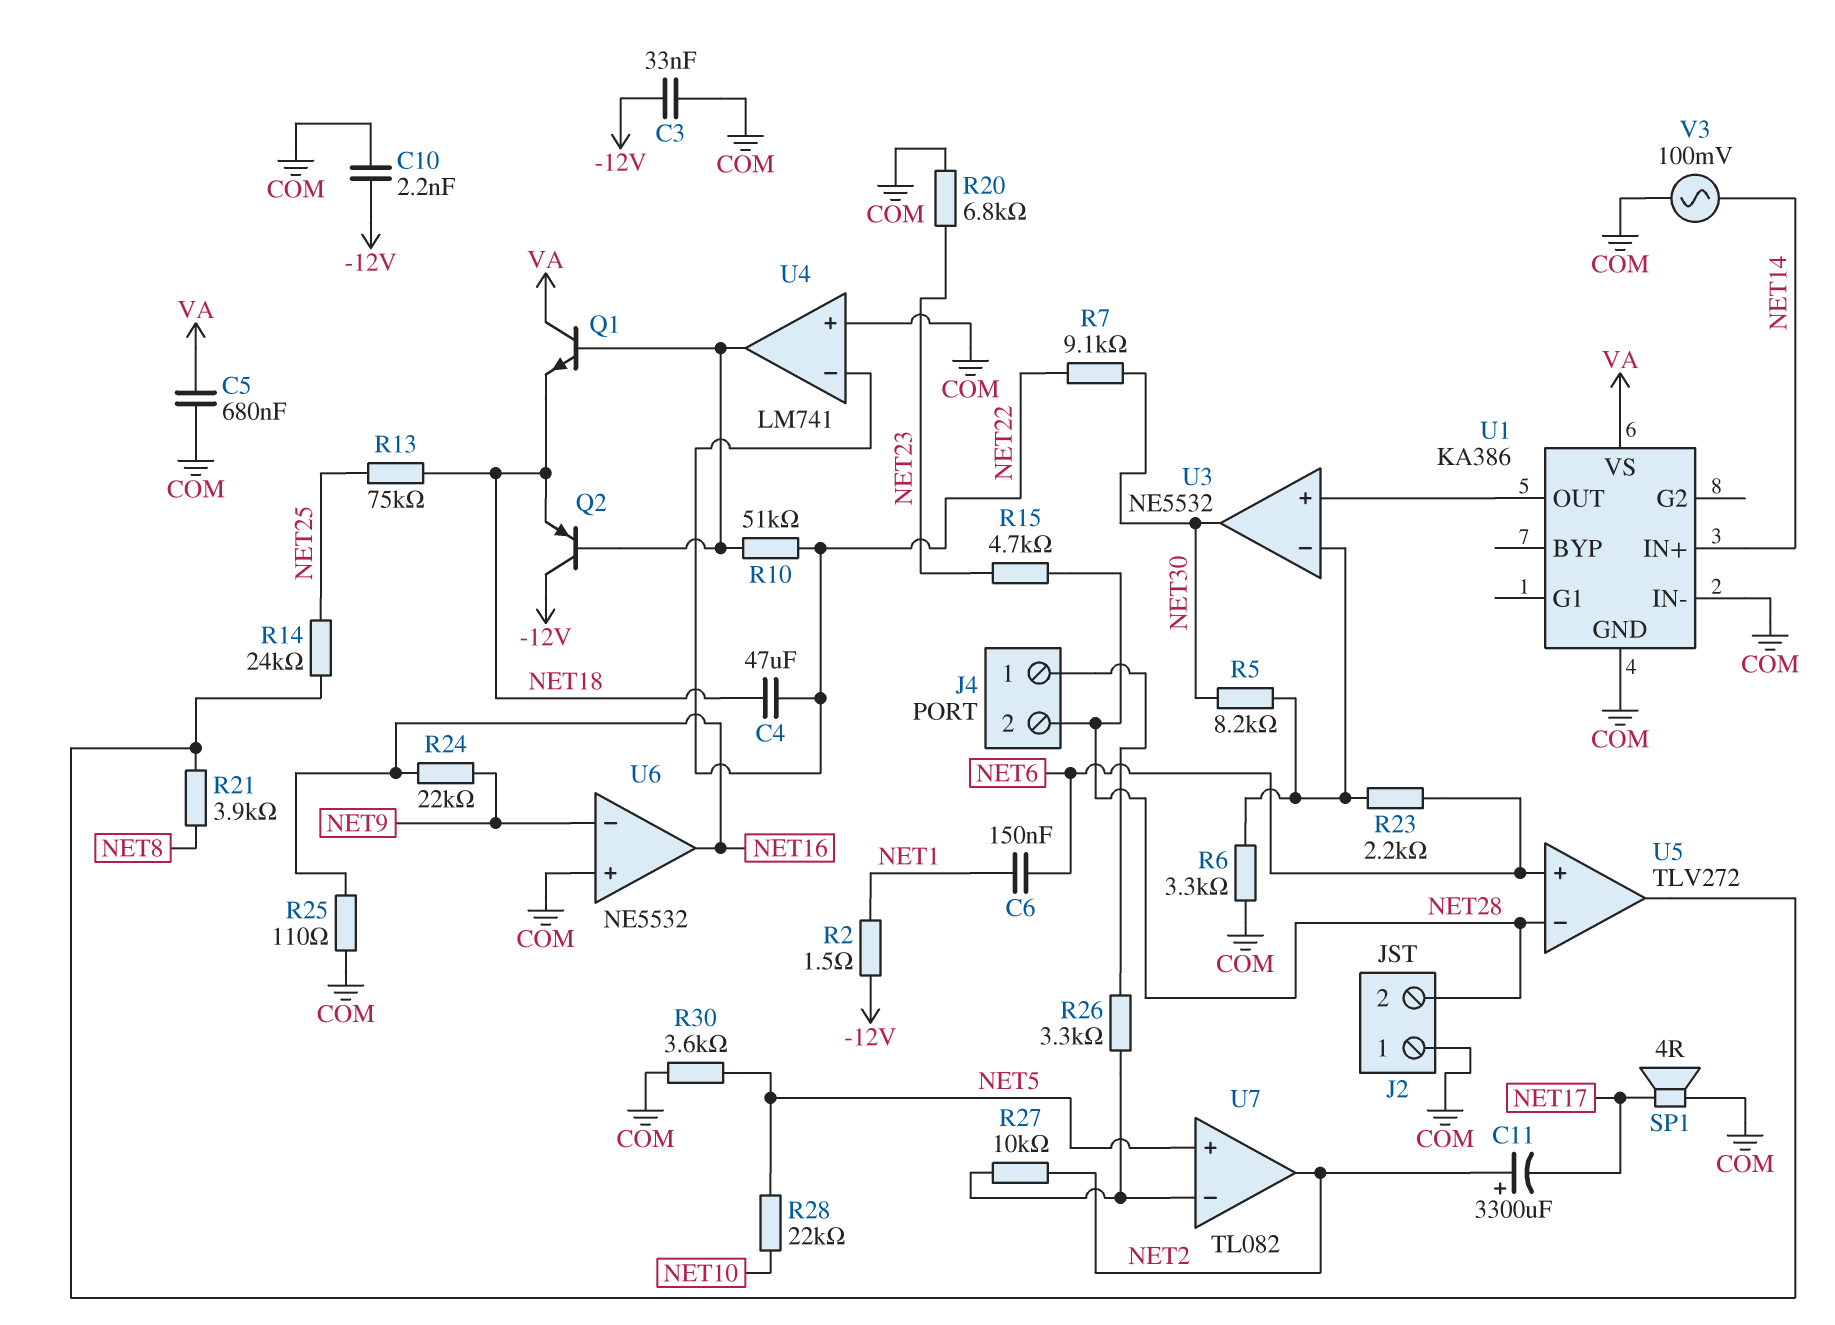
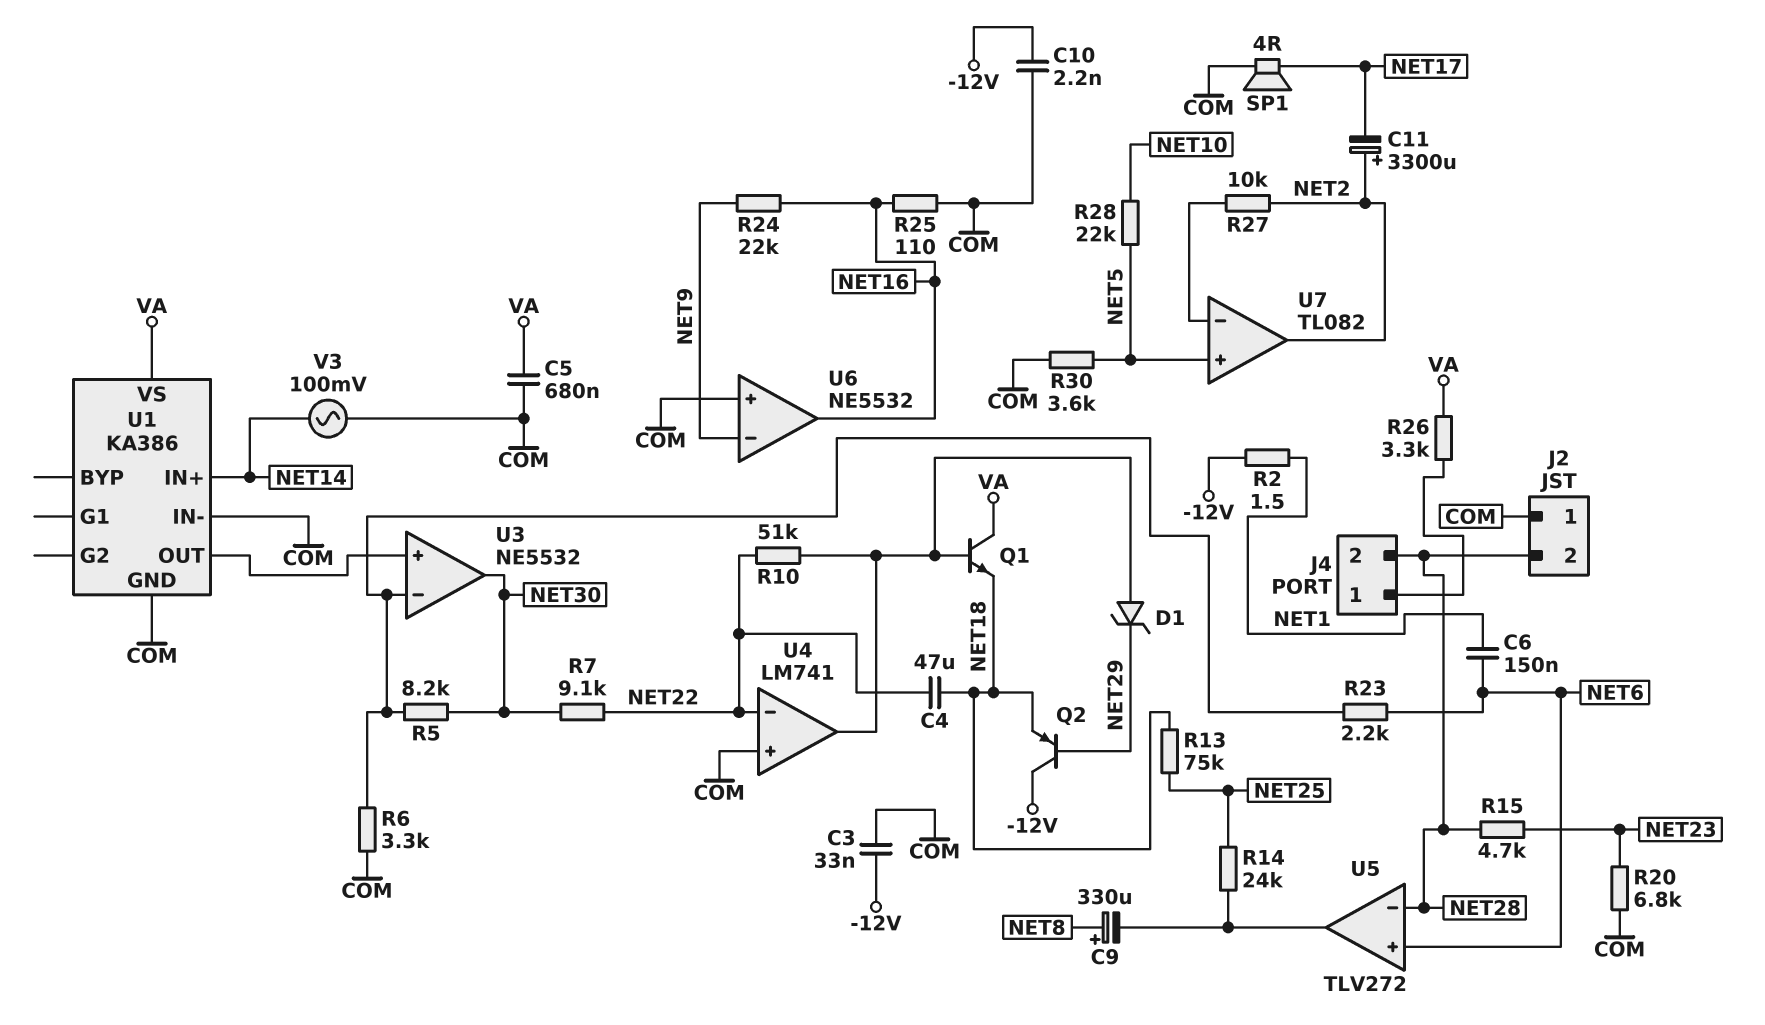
C9: none -> 330uF (plus NET8, minus U5/out)
D1: none -> zener (A U4/out, K NET29)
Q2: PNP (B U4/out, C -12V, E NET18) -> PNP (B NET29, C -12V, E NET18)
R21: 3.9k (NET8, U5/out) -> none
R26: 3.3k (J4/1, U7/in-) -> 3.3k (J4/1, VA)

